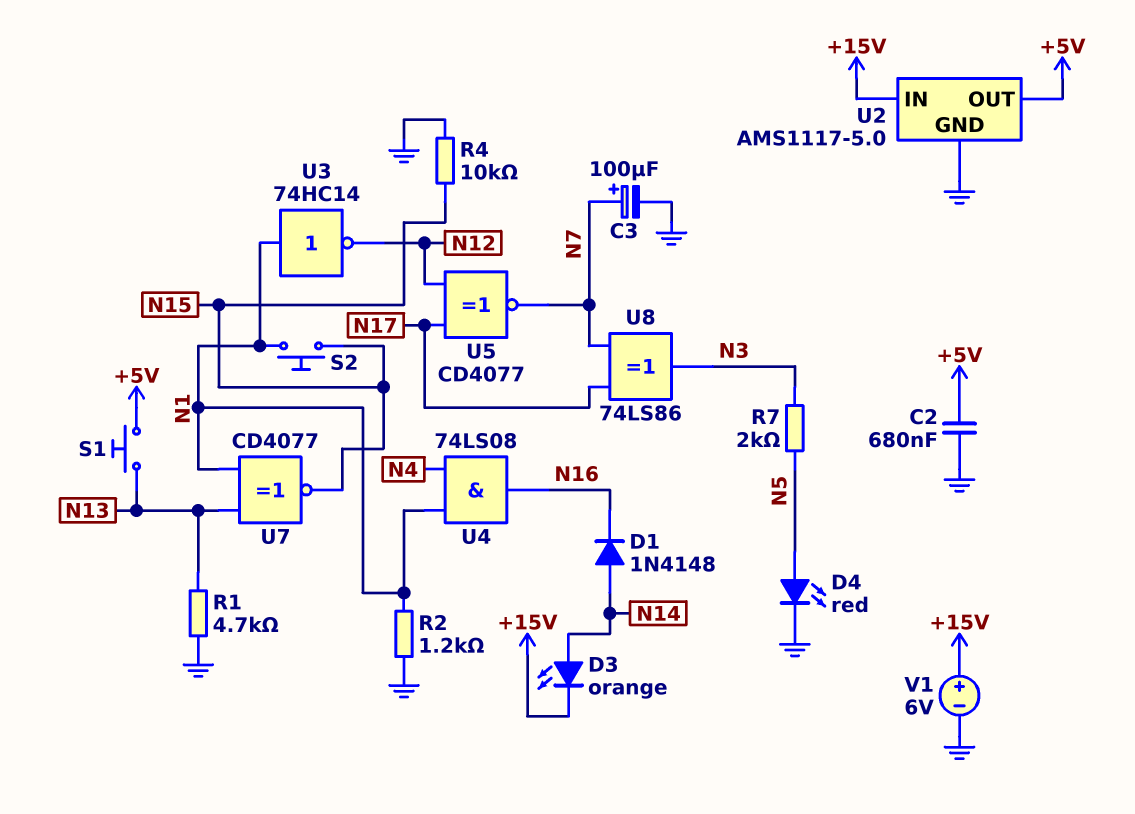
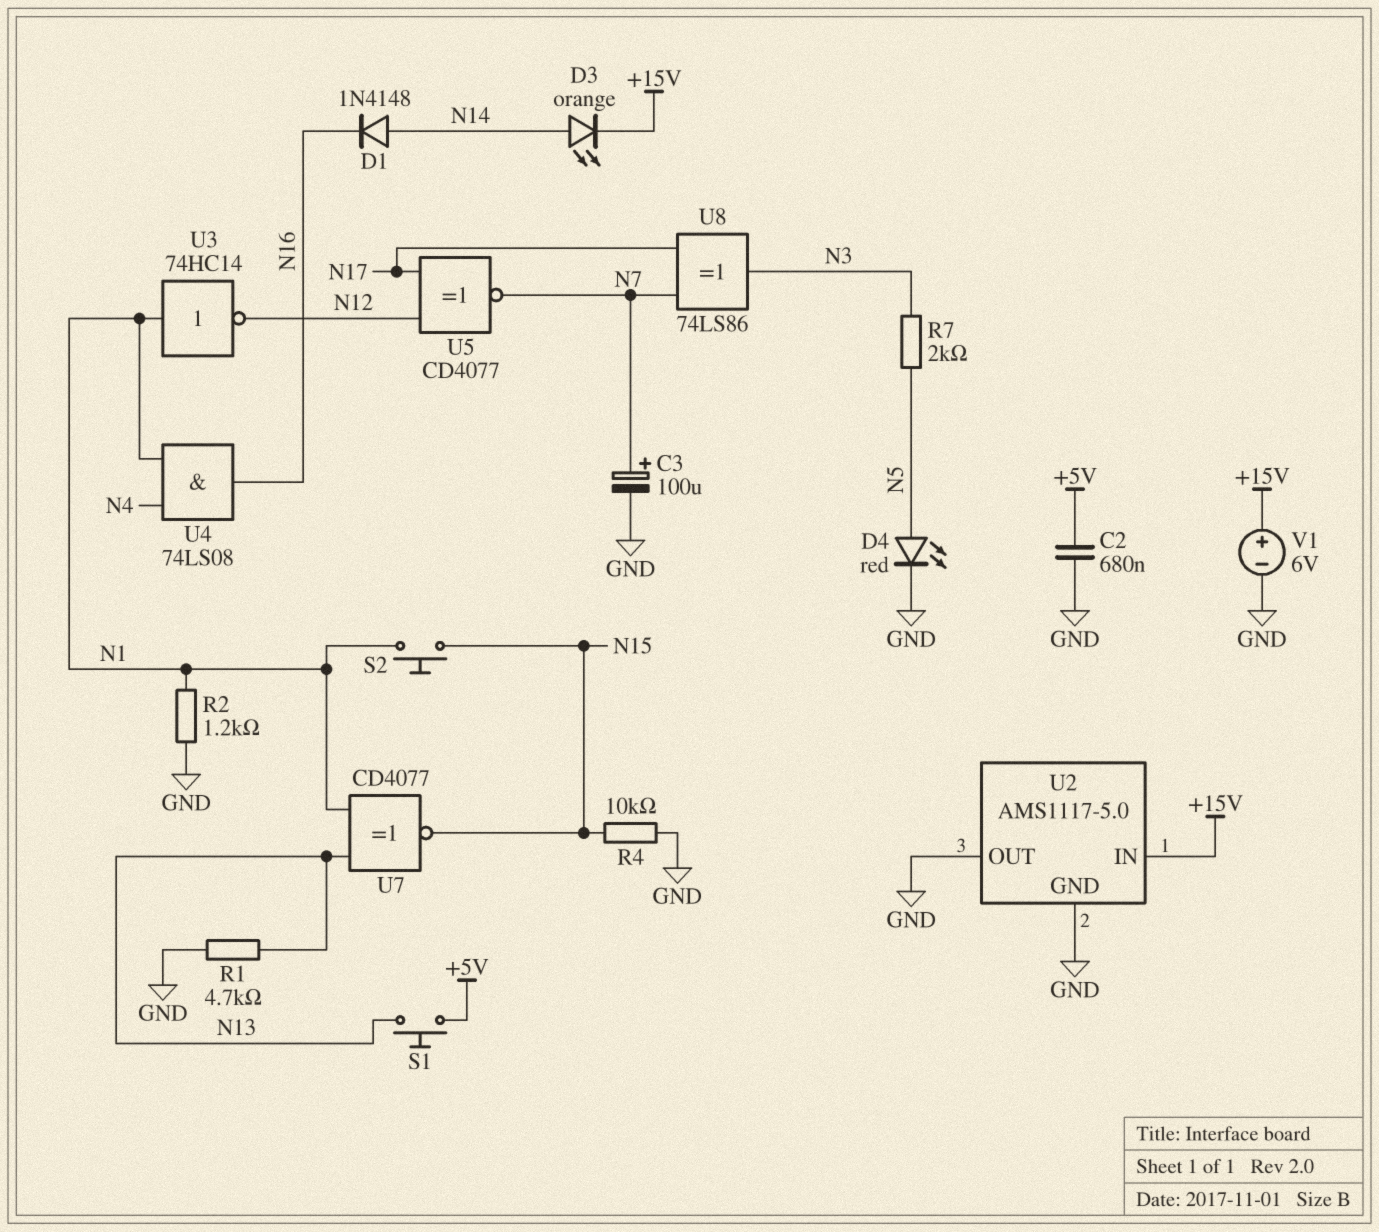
U2 pin OUT: +5V -> GND

